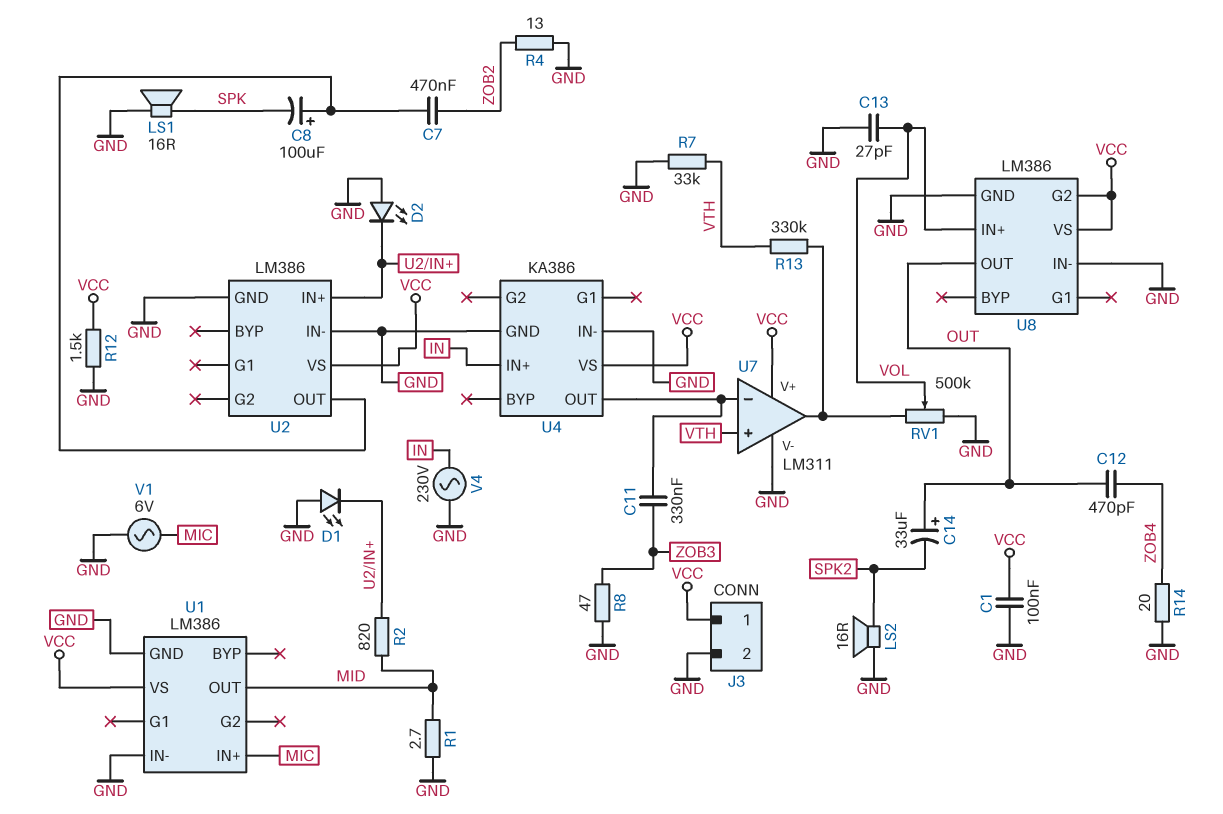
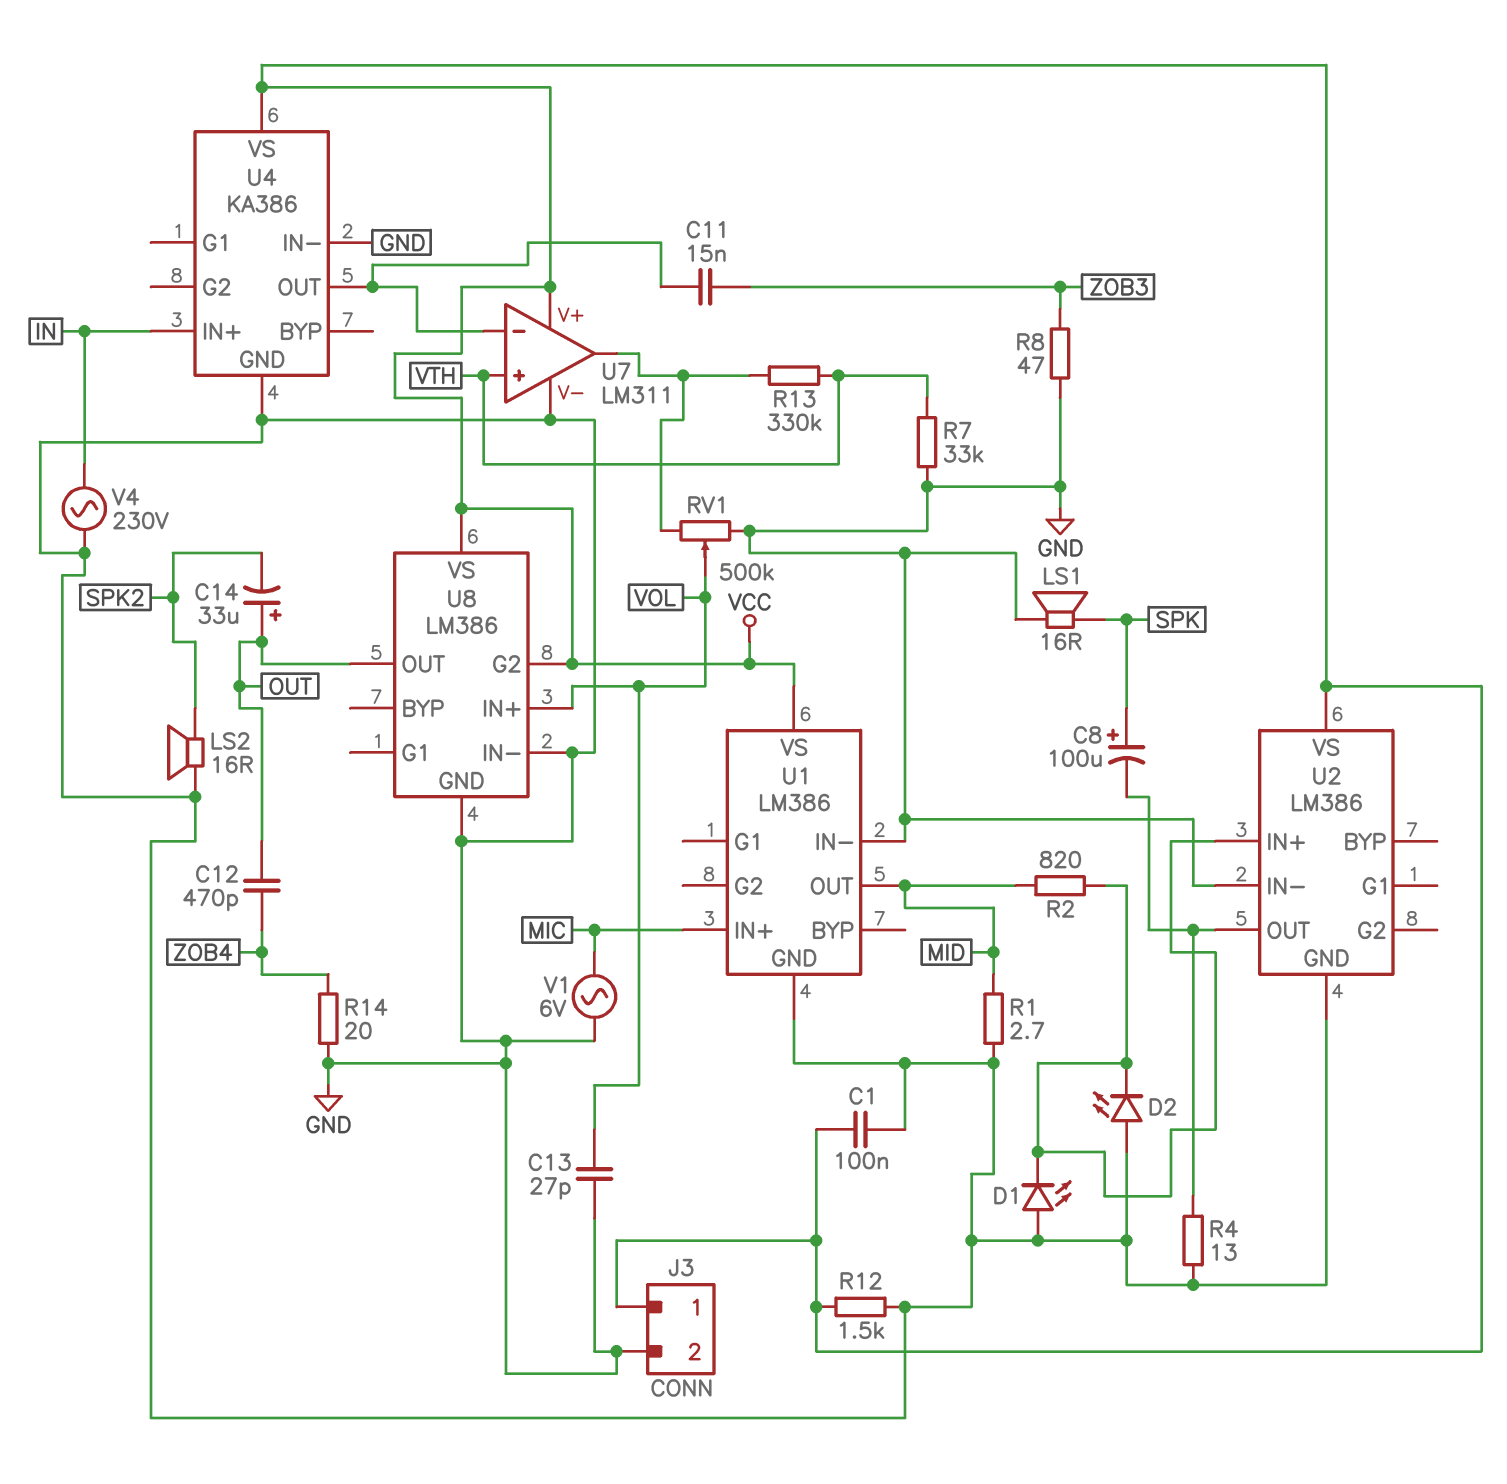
C7: 470nF (U2/OUT, ZOB2) -> none
C8: 100uF (plus U2/OUT, minus SPK) -> 100uF (plus SPK, minus U2/OUT)
C11: 330nF (U4/OUT, ZOB3) -> 15nF (U4/OUT, ZOB3)
R4: 13 (GND, ZOB2) -> 13 (GND, U2/OUT)

